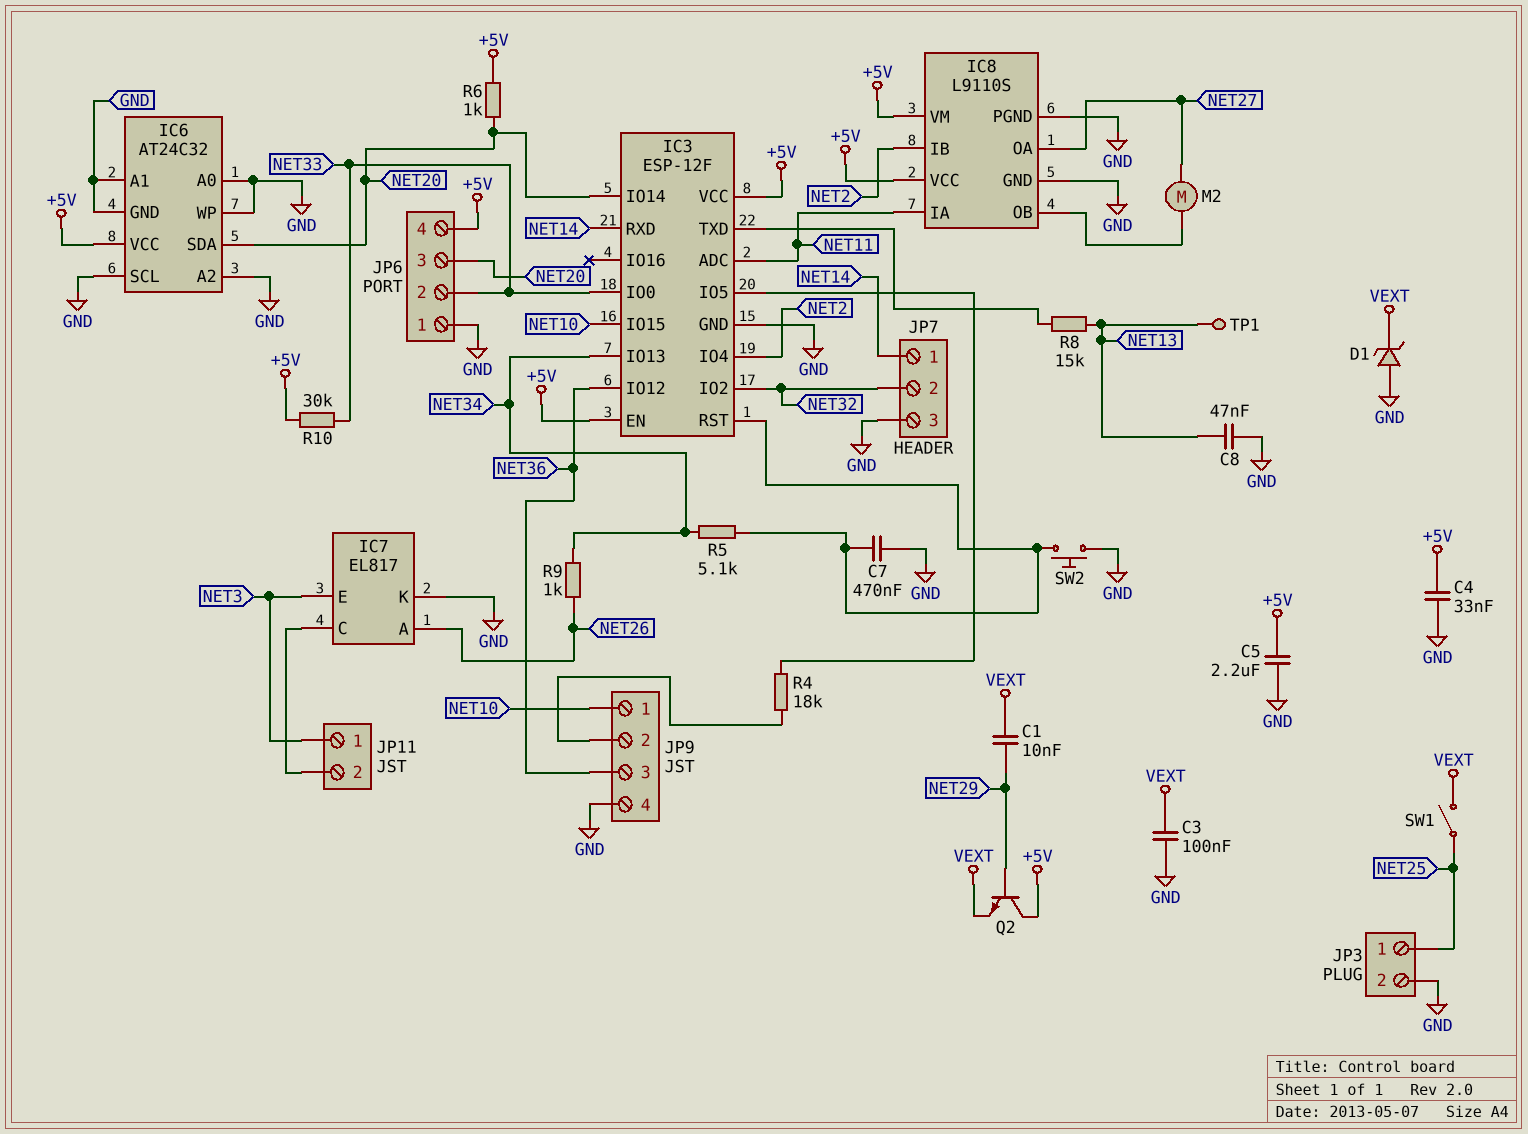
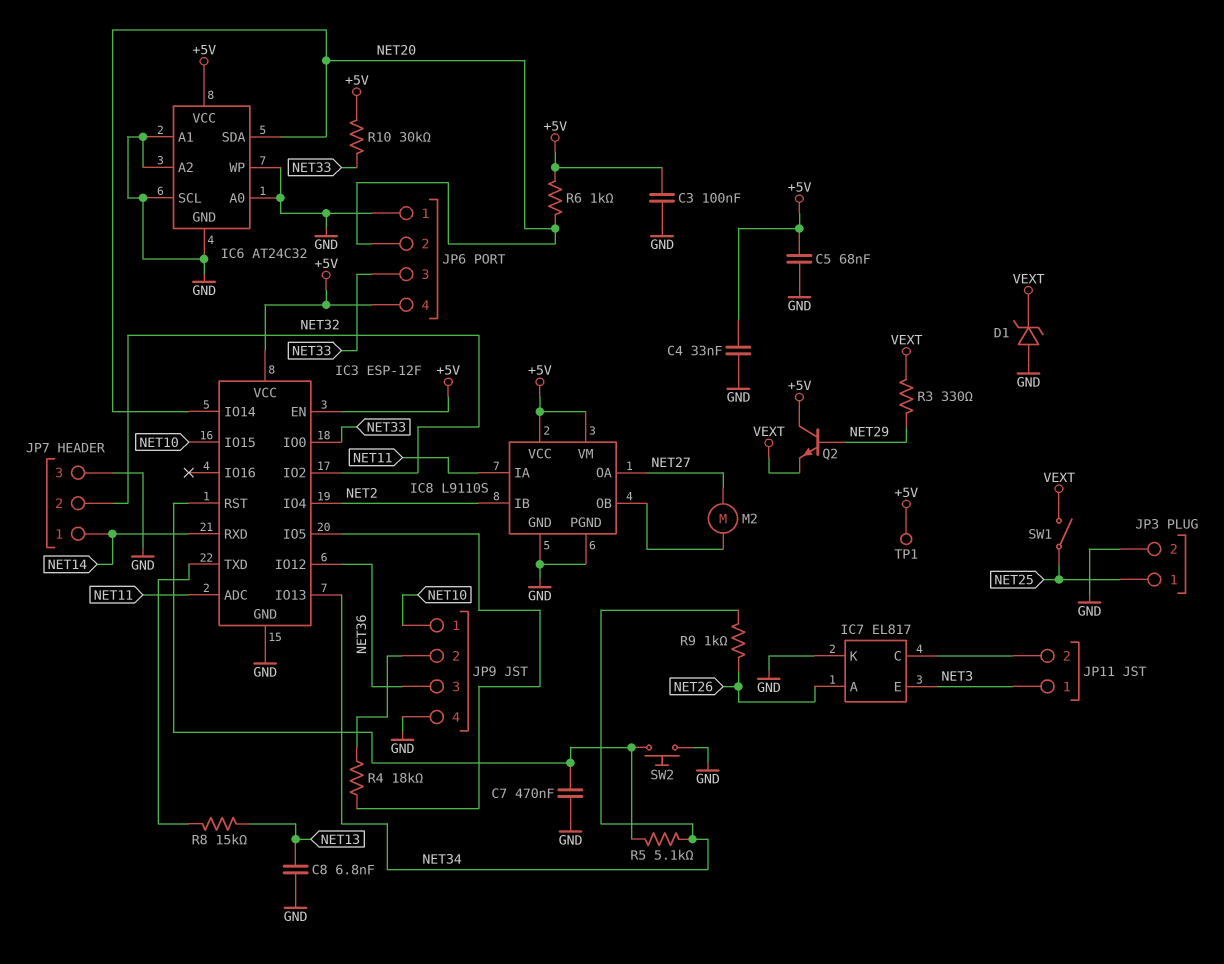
C1: 10nF (NET29, VEXT) -> none
C3: 100nF (GND, VEXT) -> 100nF (+5V, GND)
C5: 2.2uF (+5V, GND) -> 68nF (+5V, GND)
C8: 47nF (GND, NET13) -> 6.8nF (GND, NET13)
JP6 pin 2: NET33 -> NET20
JP6 pin 3: NET20 -> NET33
R3: none -> 330 (NET29, VEXT)
TP1: test point (NET13) -> test point (+5V)

